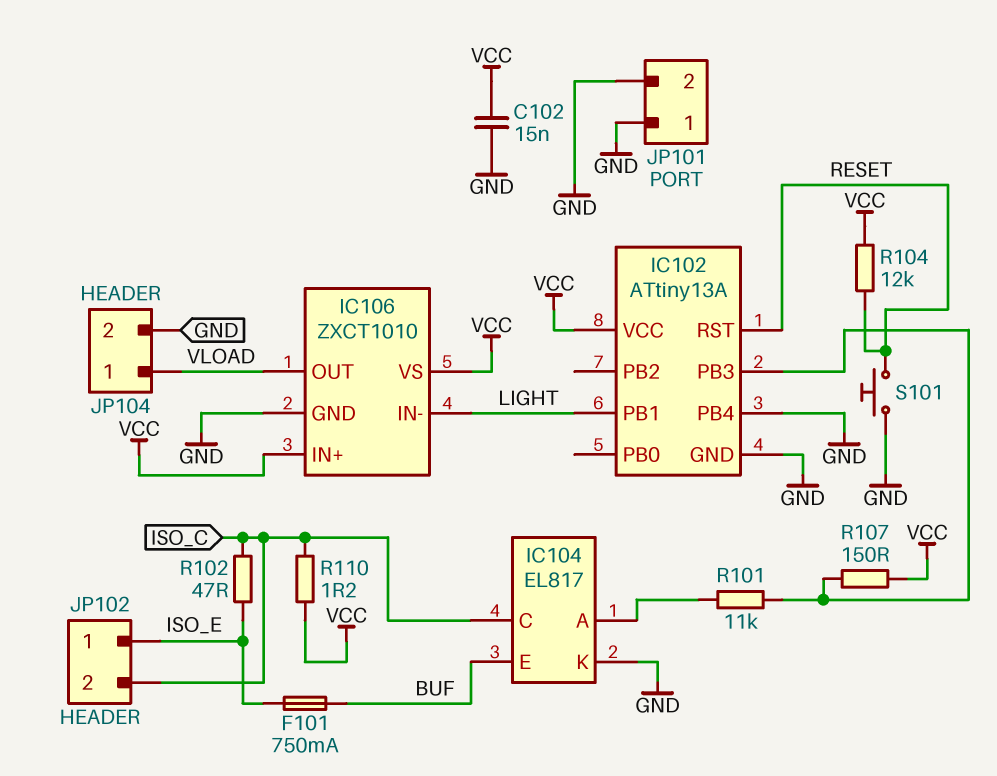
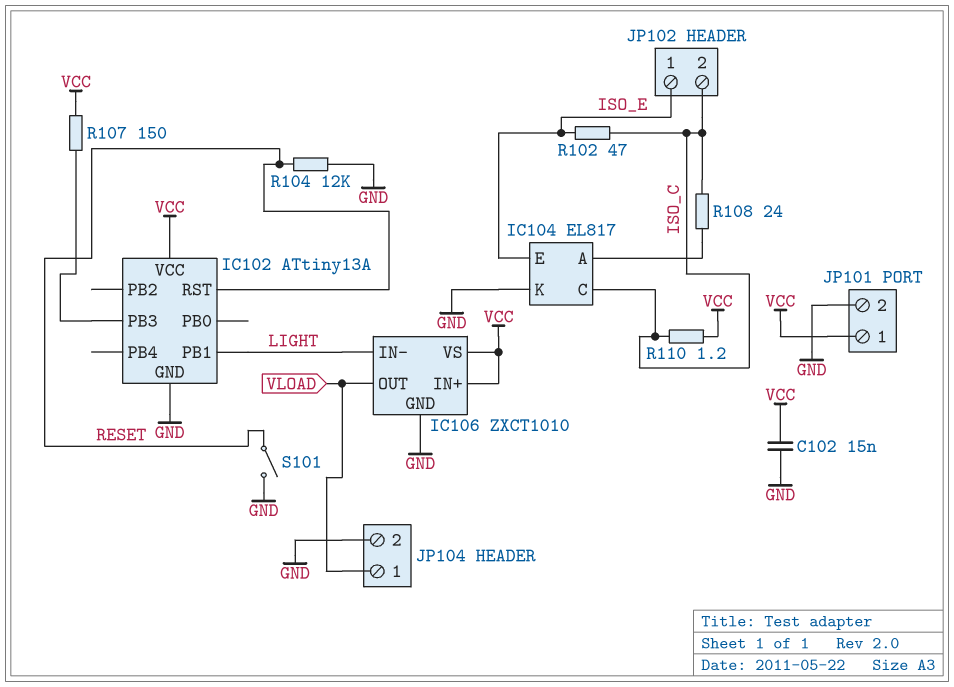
F101: 750mA (BUF, ISO_E) -> none
IC102 pin PB4: GND -> none
IC104 pin E: BUF -> ISO_E
JP101 pin 1: GND -> VCC
R101: 11k (IC102/PB3, IC104/A) -> none
R104: 12k (RESET, VCC) -> 12k (GND, RESET)
R108: none -> 24 (IC104/A, ISO_C)
S101: button (GND, RESET) -> switch (GND, RESET)

